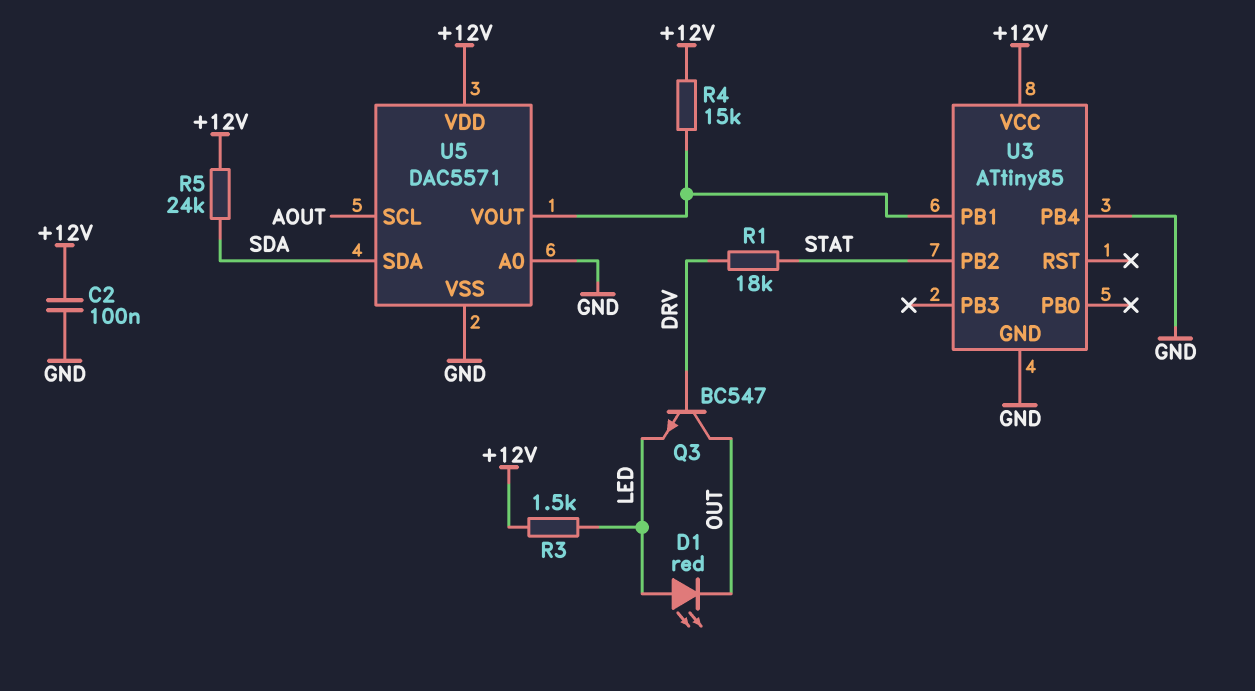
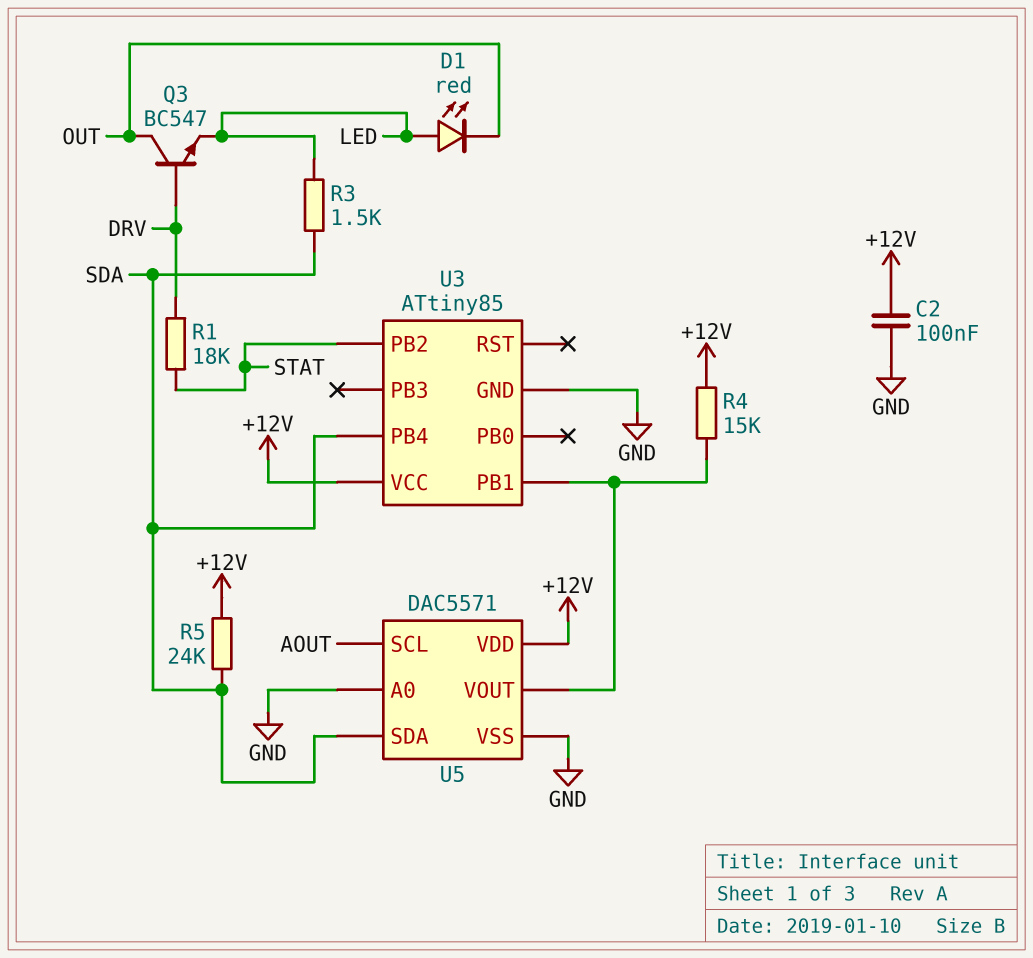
R3: 1.5k (+12V, LED) -> 1.5k (LED, SDA)
U3 pin PB4: GND -> SDA

